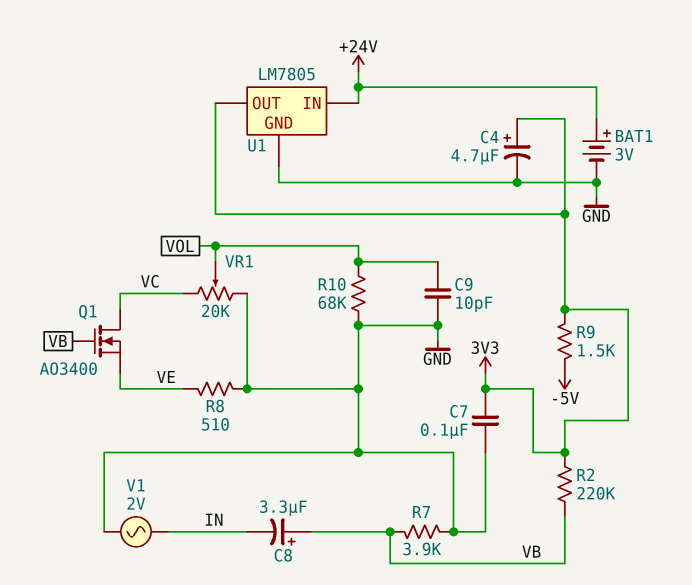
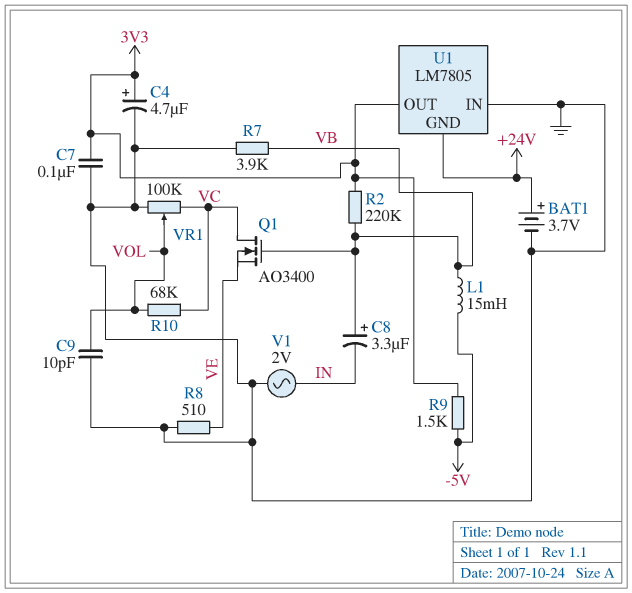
BAT1: 3V (plus +24V, minus GND) -> 3.7V (plus +24V, minus GND)
L1: none -> 15mH (-5V, VB)
R10: 68k (GND, VOL) -> 68k (VC, VOL)
U1 pin GND: GND -> +24V
U1 pin IN: +24V -> GND
VR1: 20k (GND, VC, wiper VOL) -> 100k (GND, VC, wiper VOL)

